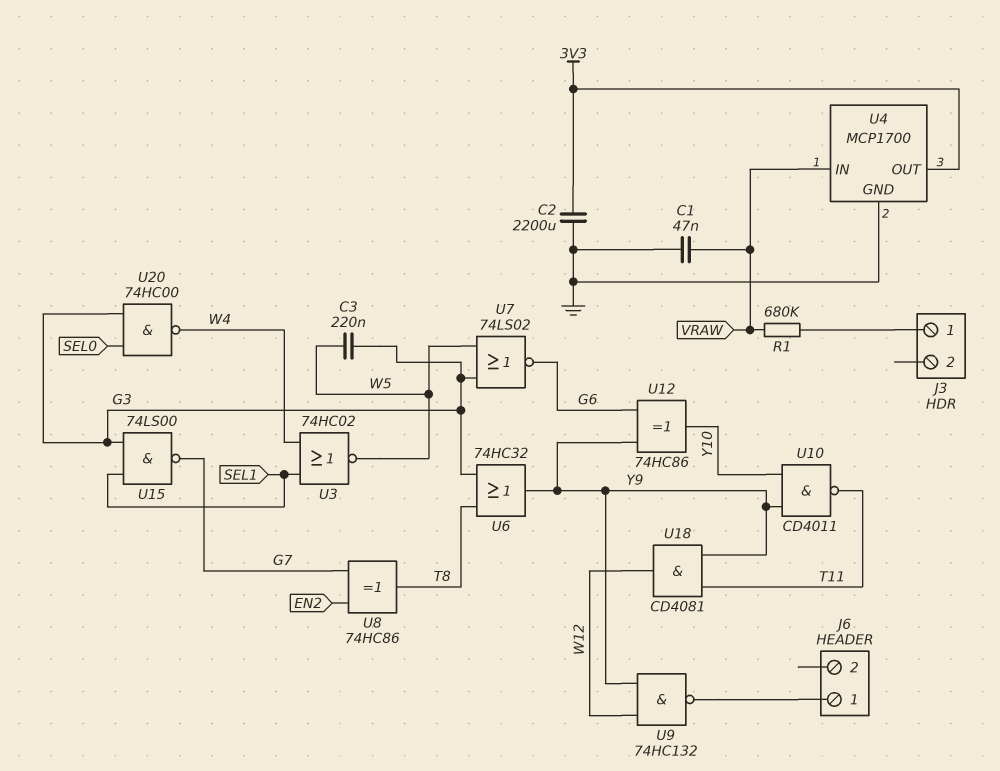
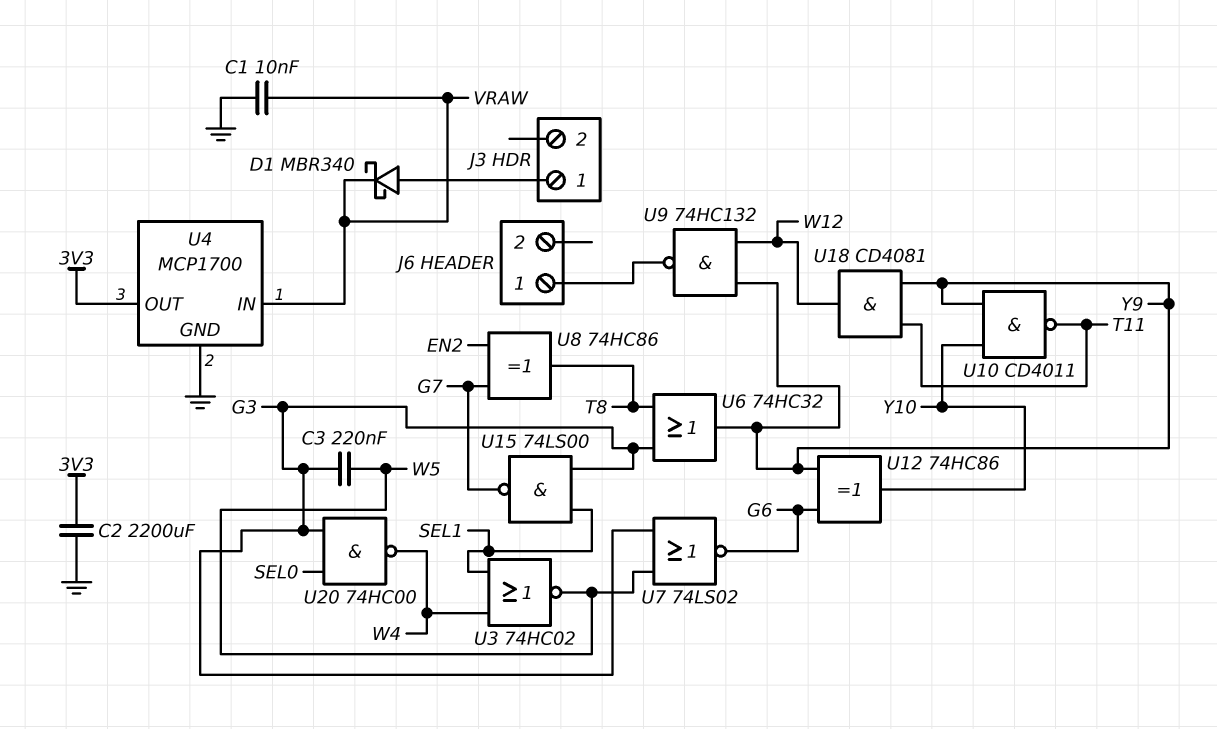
C1: 47nF (GND, VRAW) -> 10nF (GND, VRAW)
D1: none -> schottky MBR340 (A J3/1, K VRAW)
R1: 680k (J3/1, VRAW) -> none

